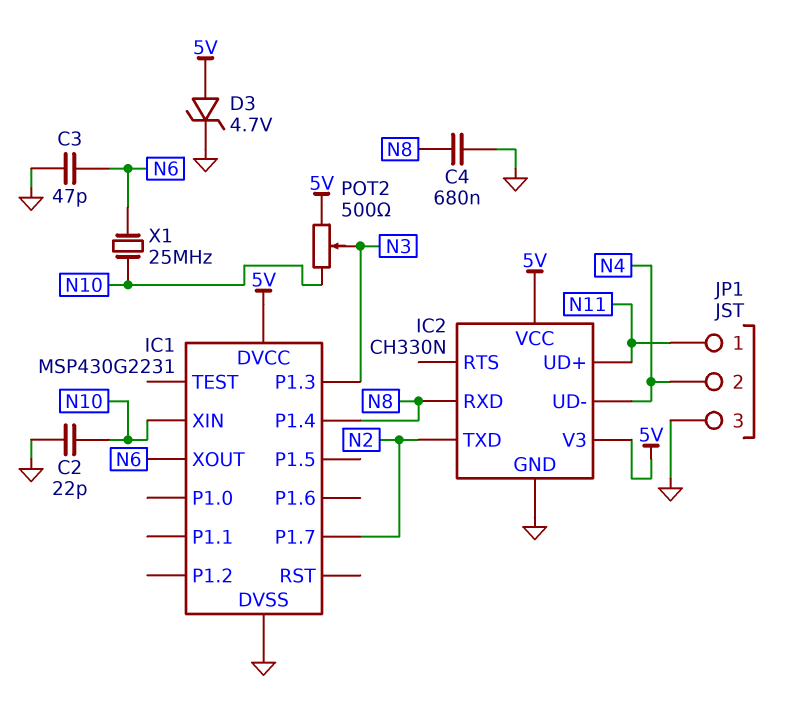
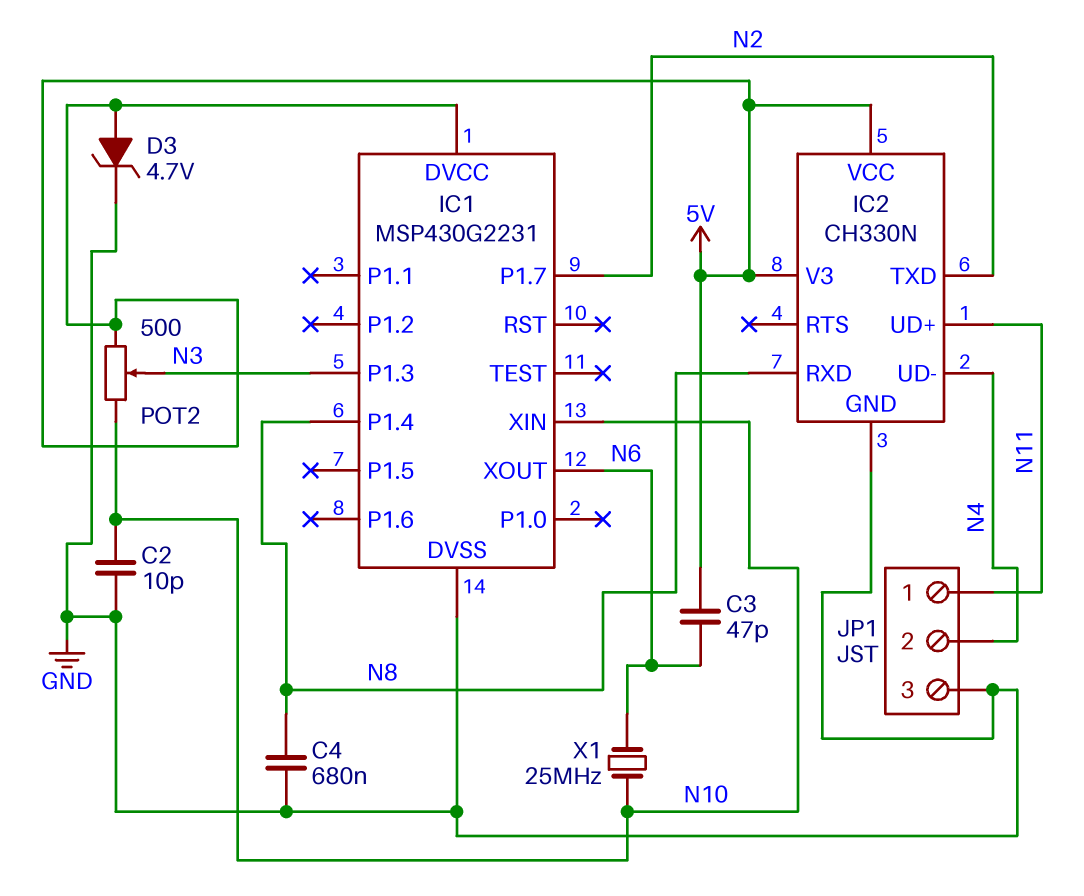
C2: 22pF (GND, N10) -> 10pF (GND, N10)
C3: 47pF (GND, N6) -> 47pF (5V, N6)

